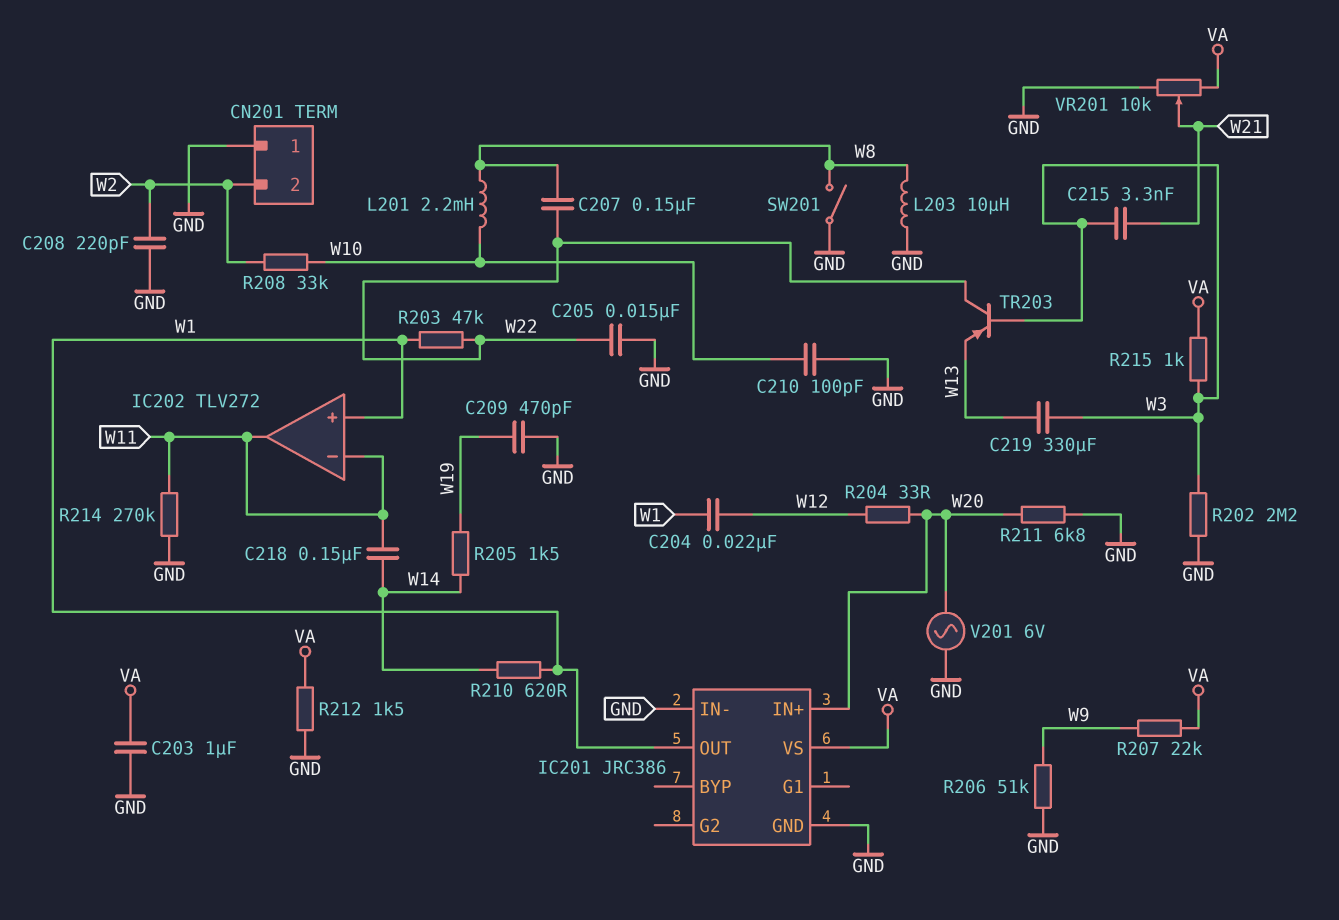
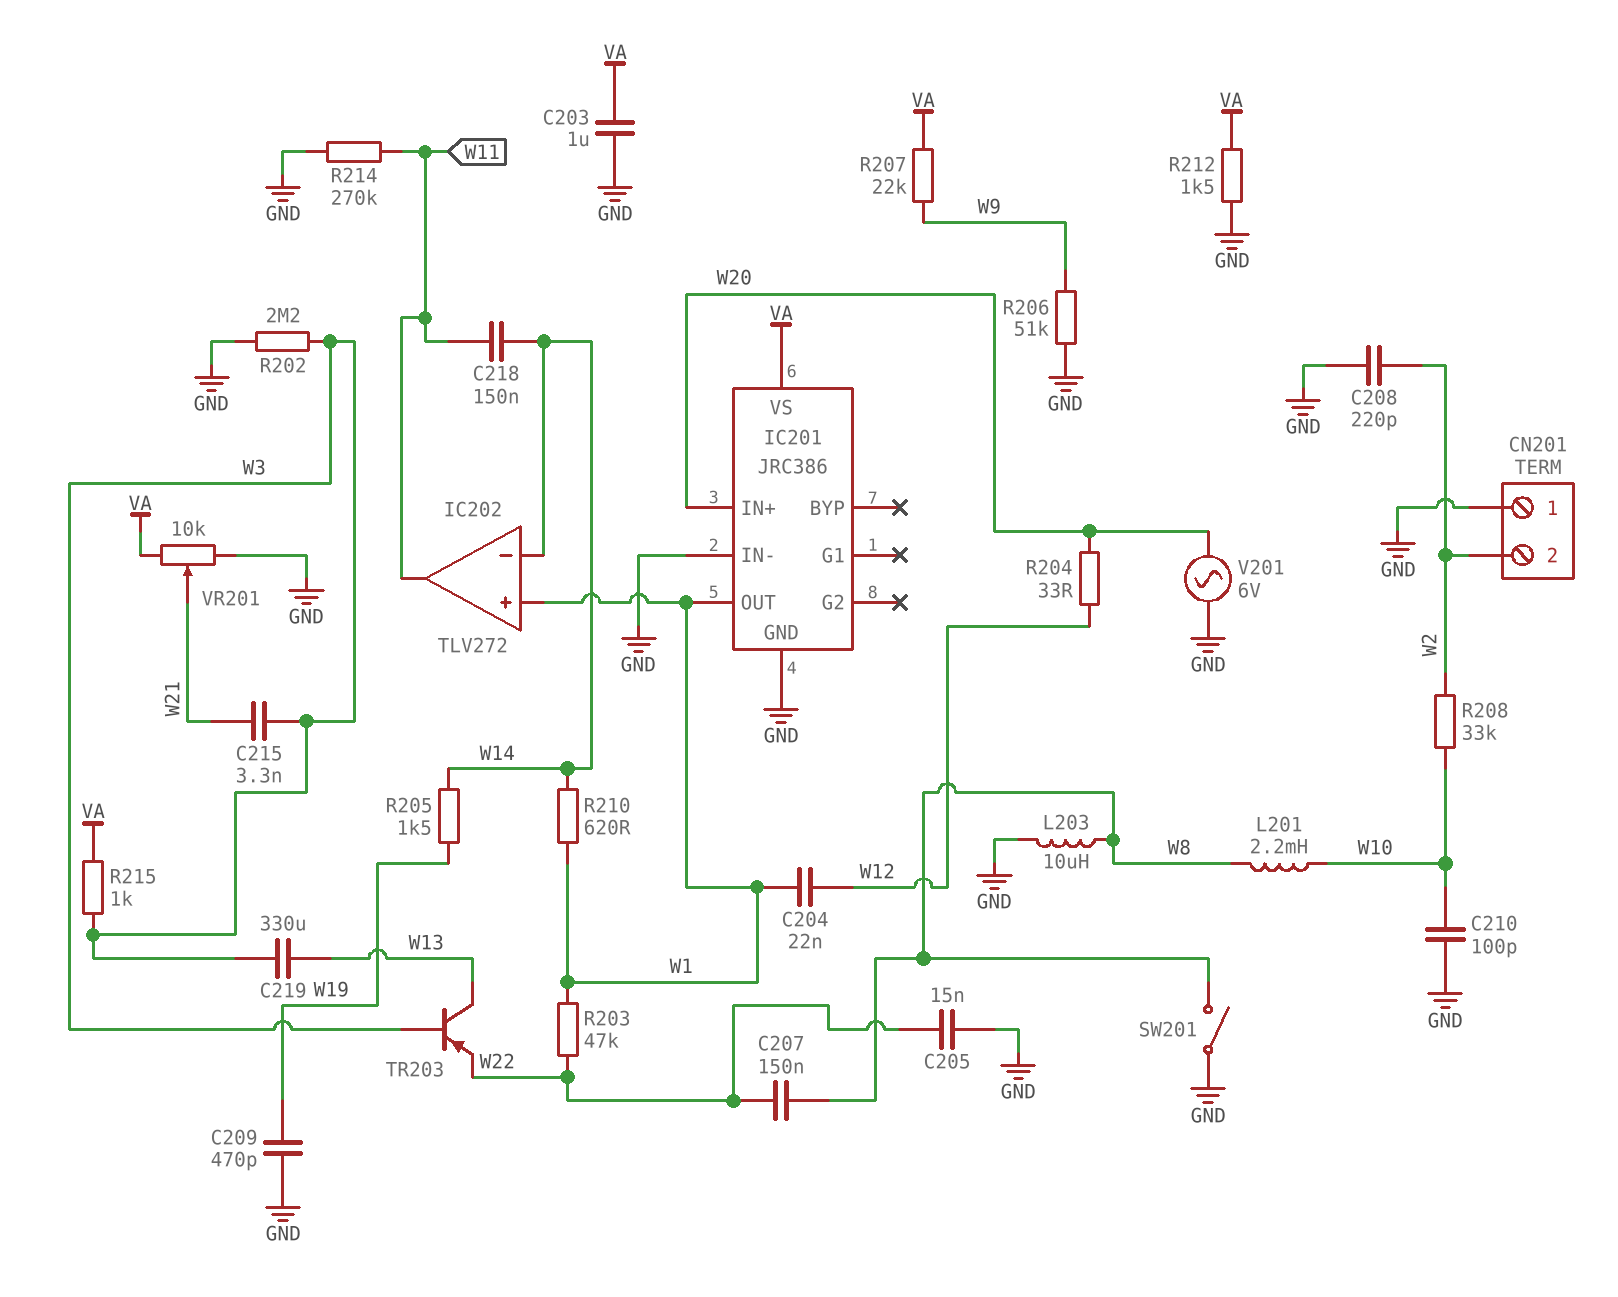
IC202 pin in-: W11 -> W14
R211: 6.8k (GND, W20) -> none
TR203: PNP (B W3, C W22, E W13) -> PNP (B W3, C W13, E W22)

